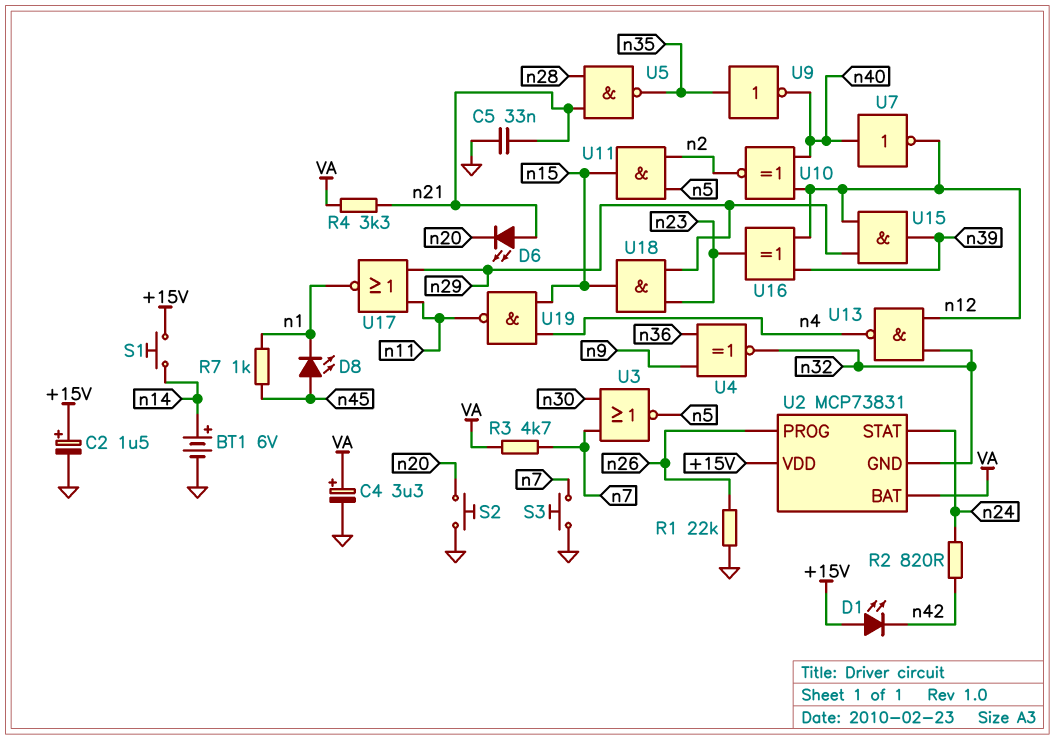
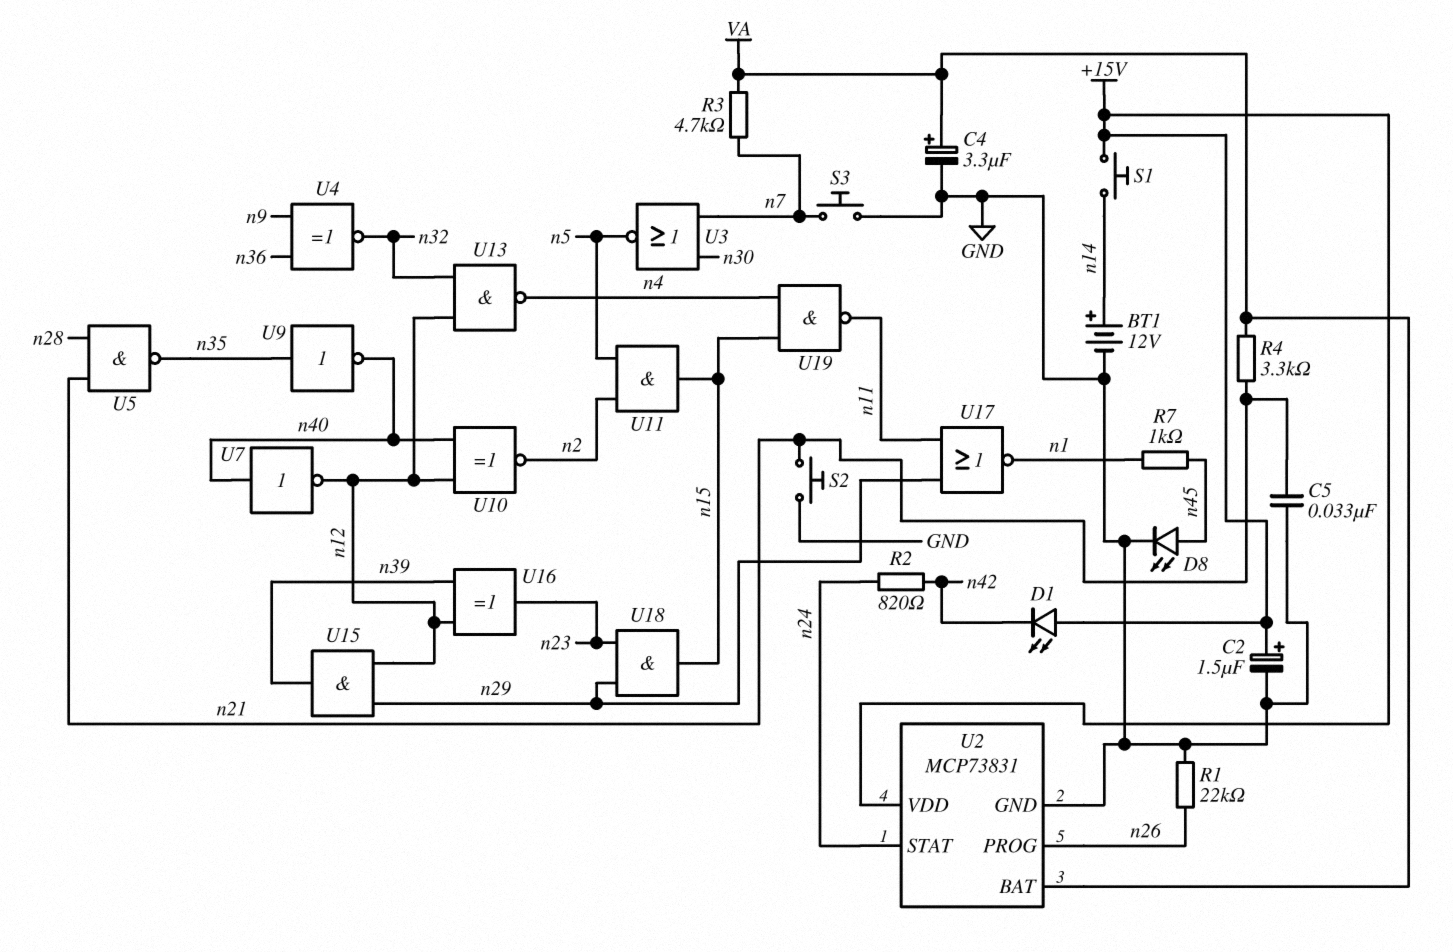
BT1: 6V (plus n14, minus GND) -> 12V (plus n14, minus GND)
D6: LED (A n21, K n20) -> none
D8: LED (A n45, K n1) -> LED (A n45, K GND)
S2: button (GND, n20) -> button (GND, n21)
U2 pin GND: n32 -> GND

